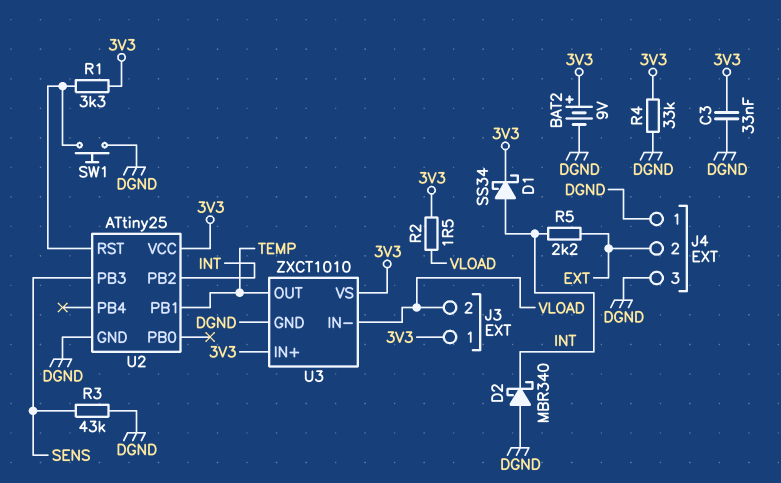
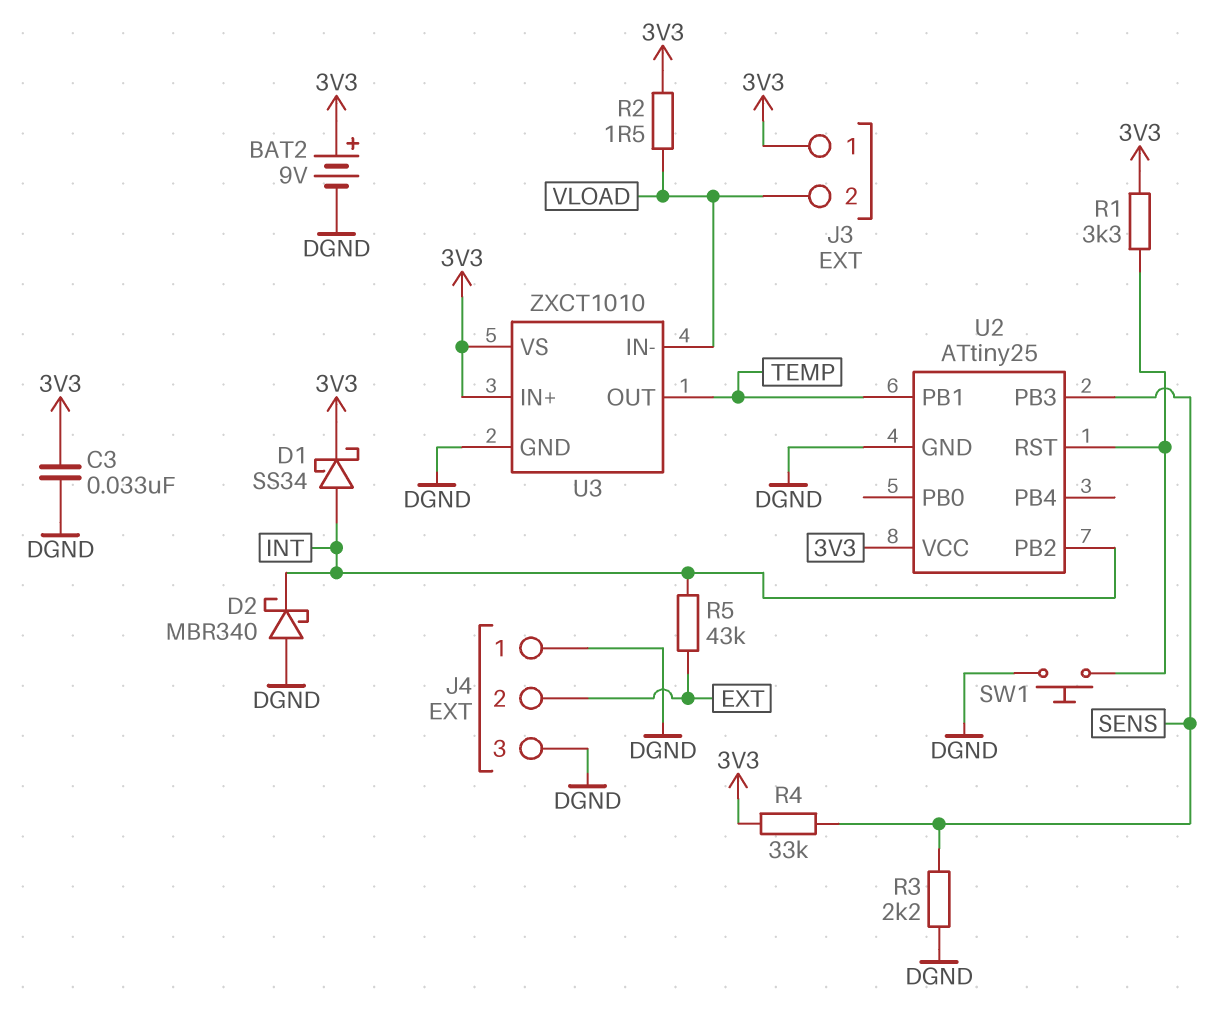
R3: 43k (DGND, SENS) -> 2.2k (DGND, SENS)
R4: 33k (3V3, DGND) -> 33k (3V3, SENS)
R5: 2.2k (EXT, INT) -> 43k (EXT, INT)

